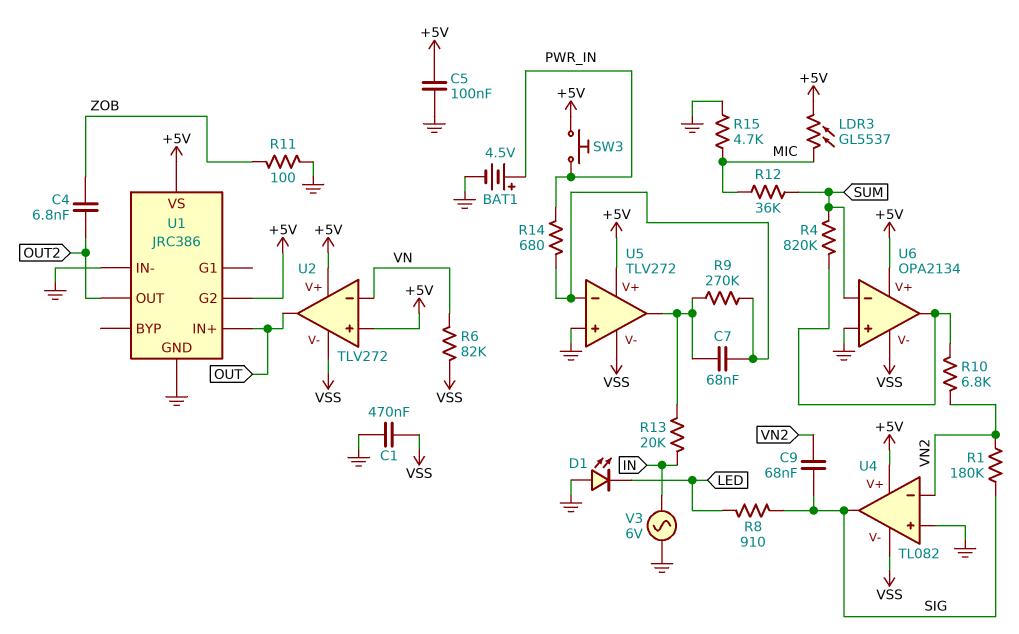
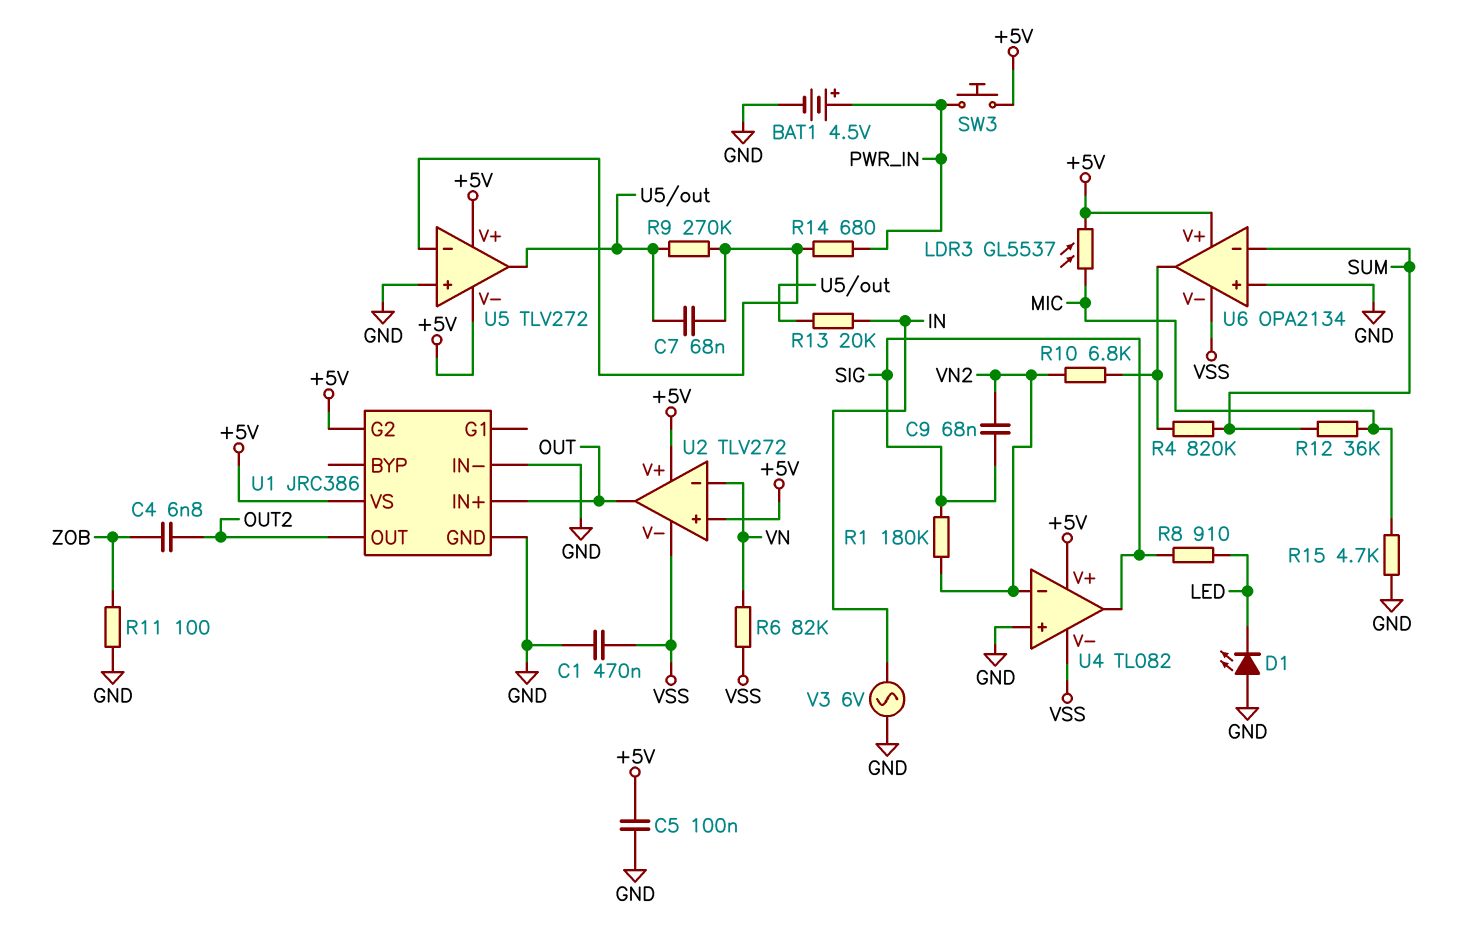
U5 pin V-: VSS -> +5V

